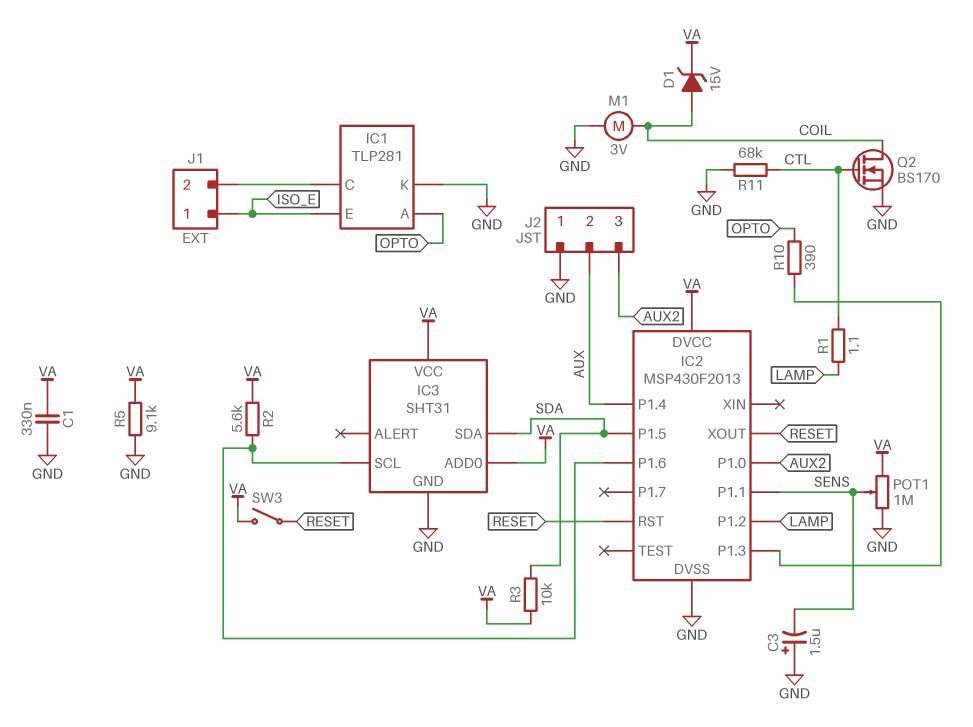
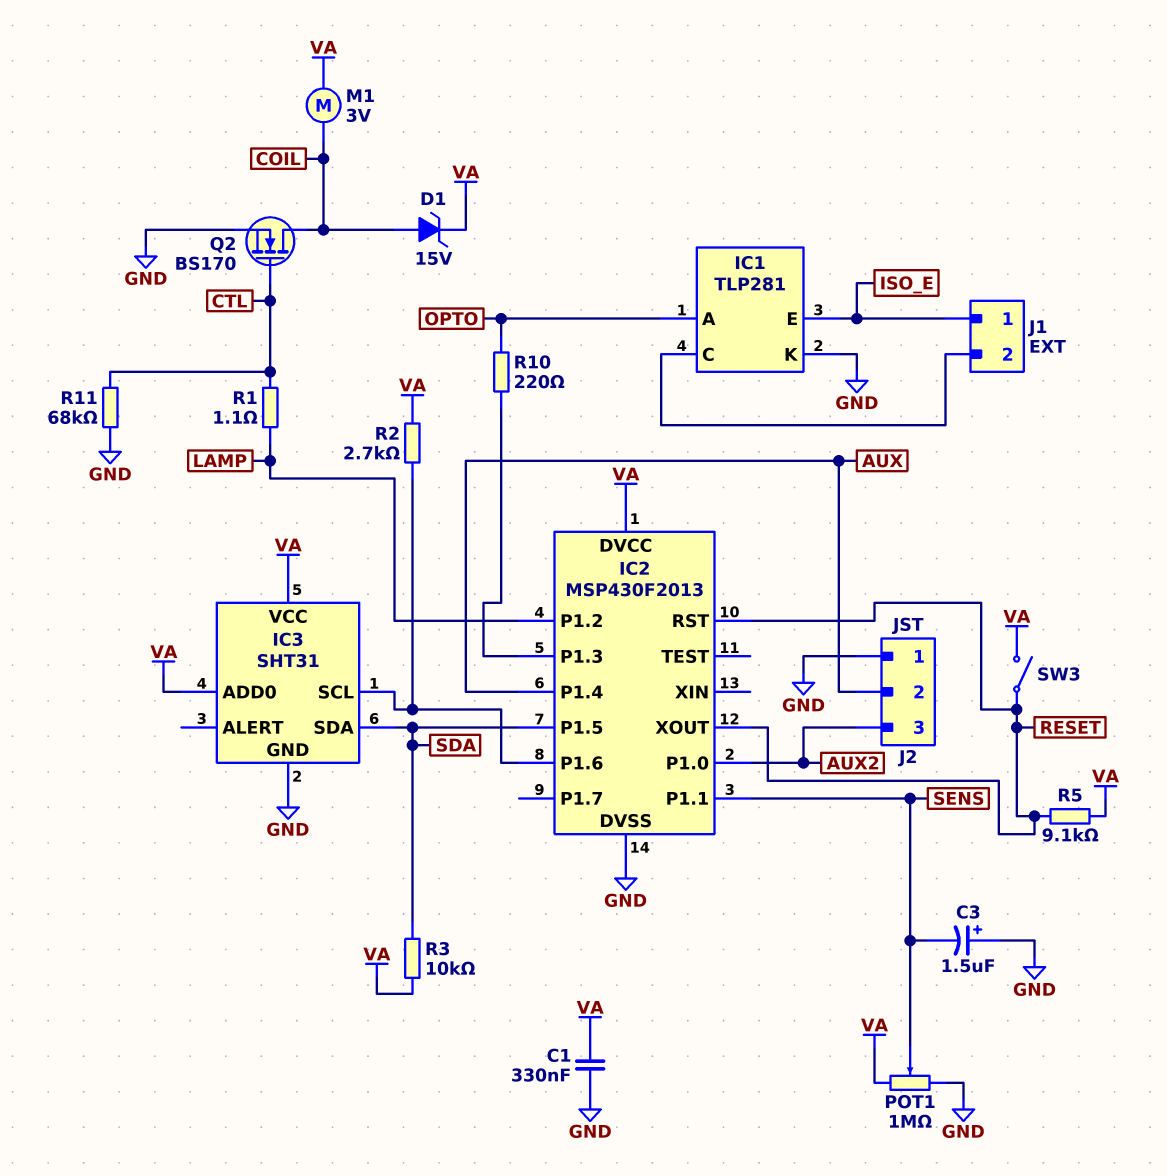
M1: motor 3V (COIL, GND) -> motor 3V (COIL, VA)
R2: 5.6k (IC2/P1.6, VA) -> 2.7k (IC2/P1.6, VA)
R5: 9.1k (GND, VA) -> 9.1k (RESET, VA)
R10: 390 (IC2/P1.3, OPTO) -> 220 (IC2/P1.3, OPTO)

